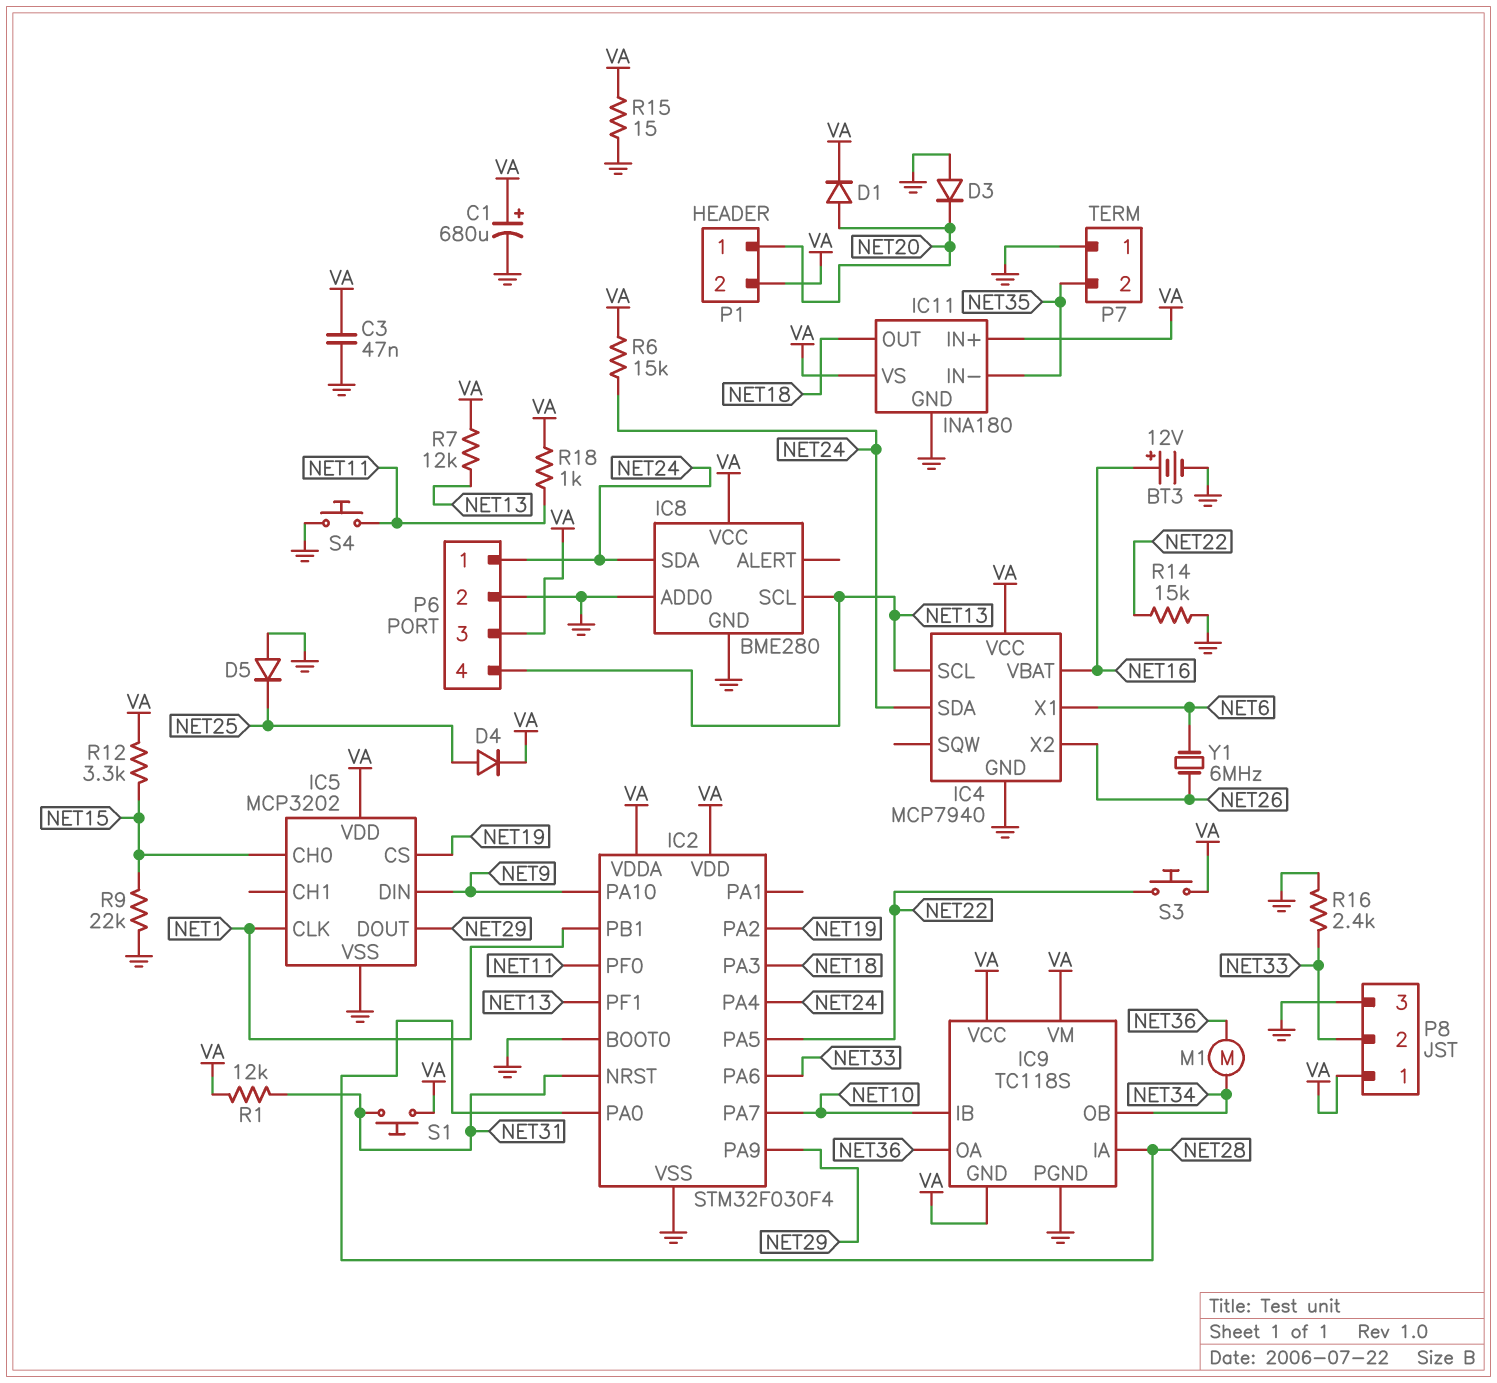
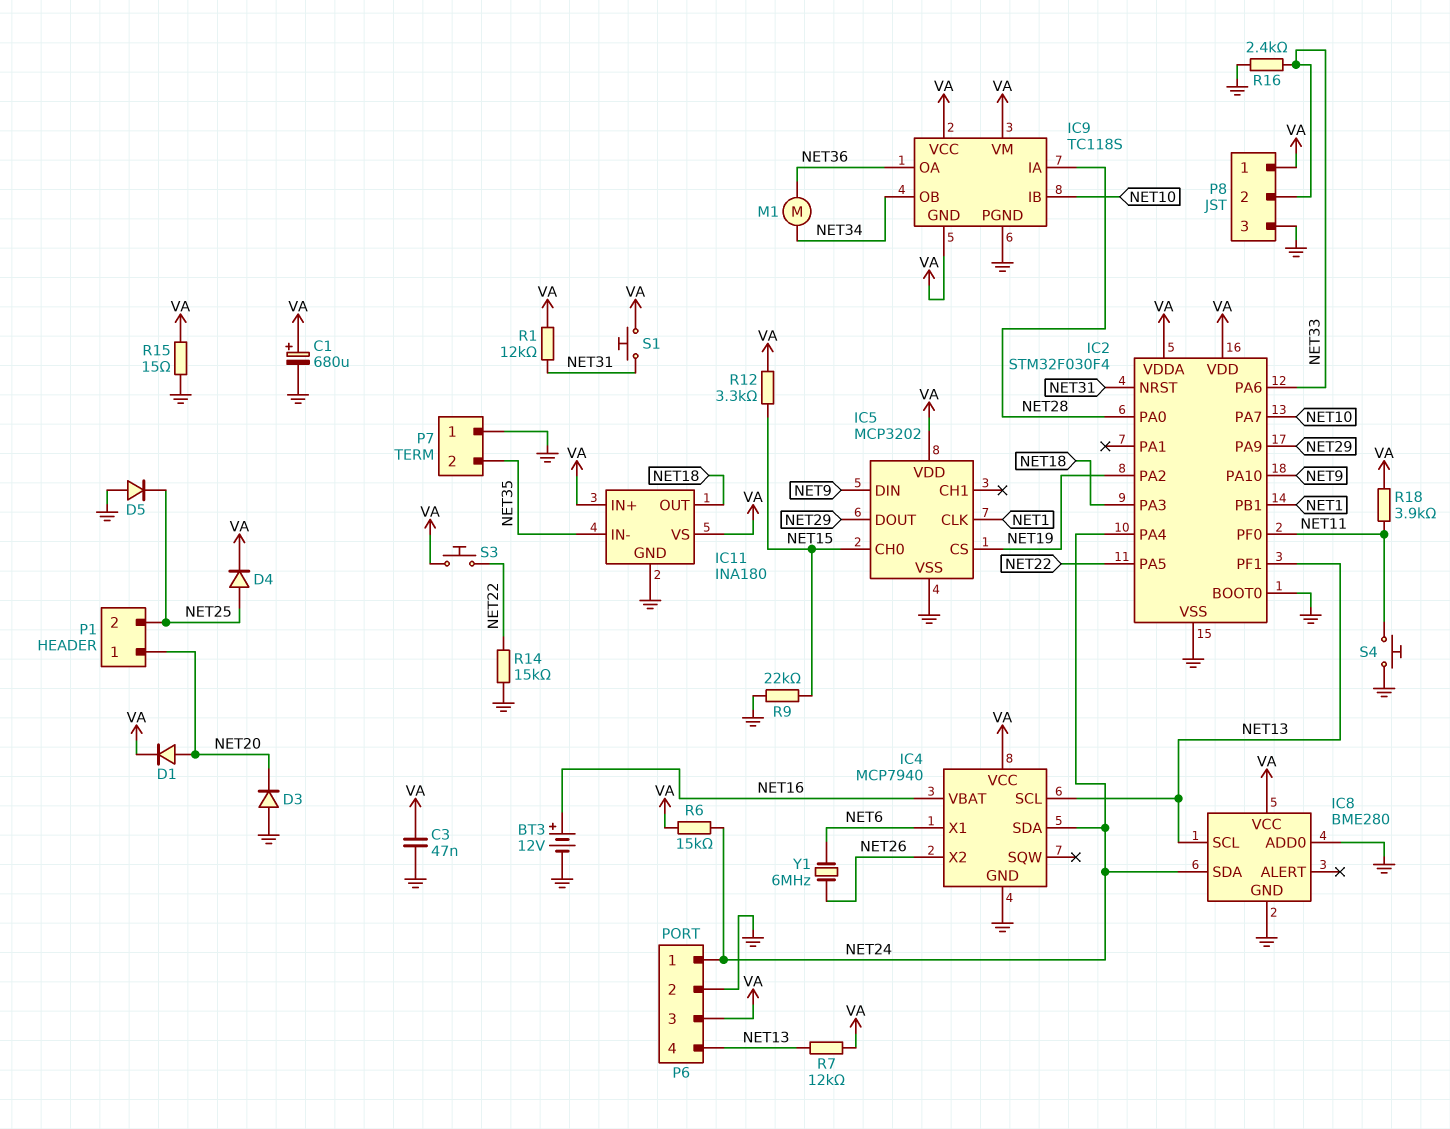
P1 pin 2: VA -> NET25
R18: 1k (NET11, VA) -> 3.9k (NET11, VA)

